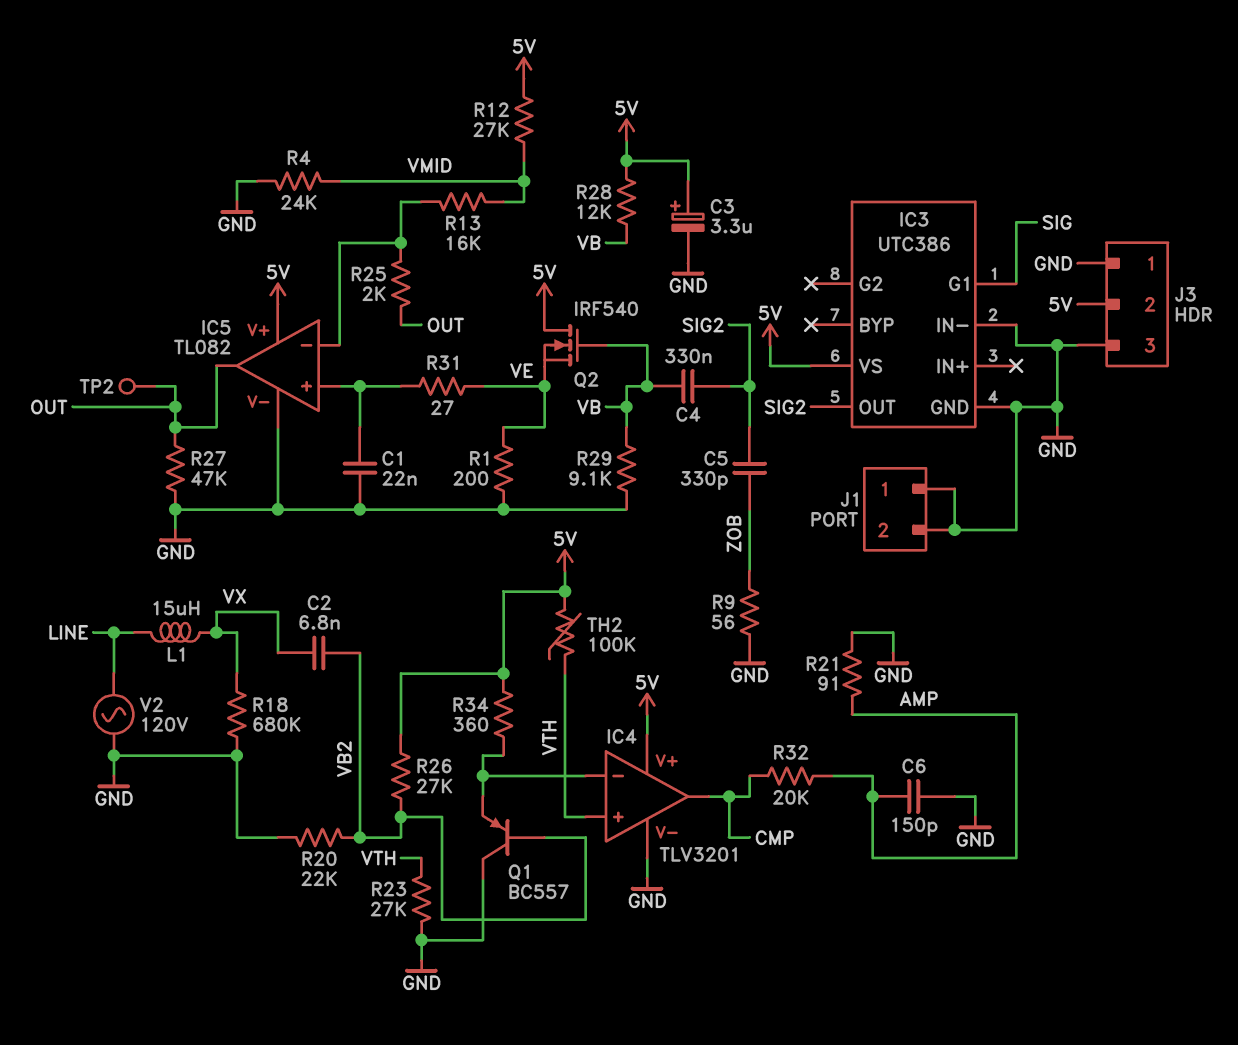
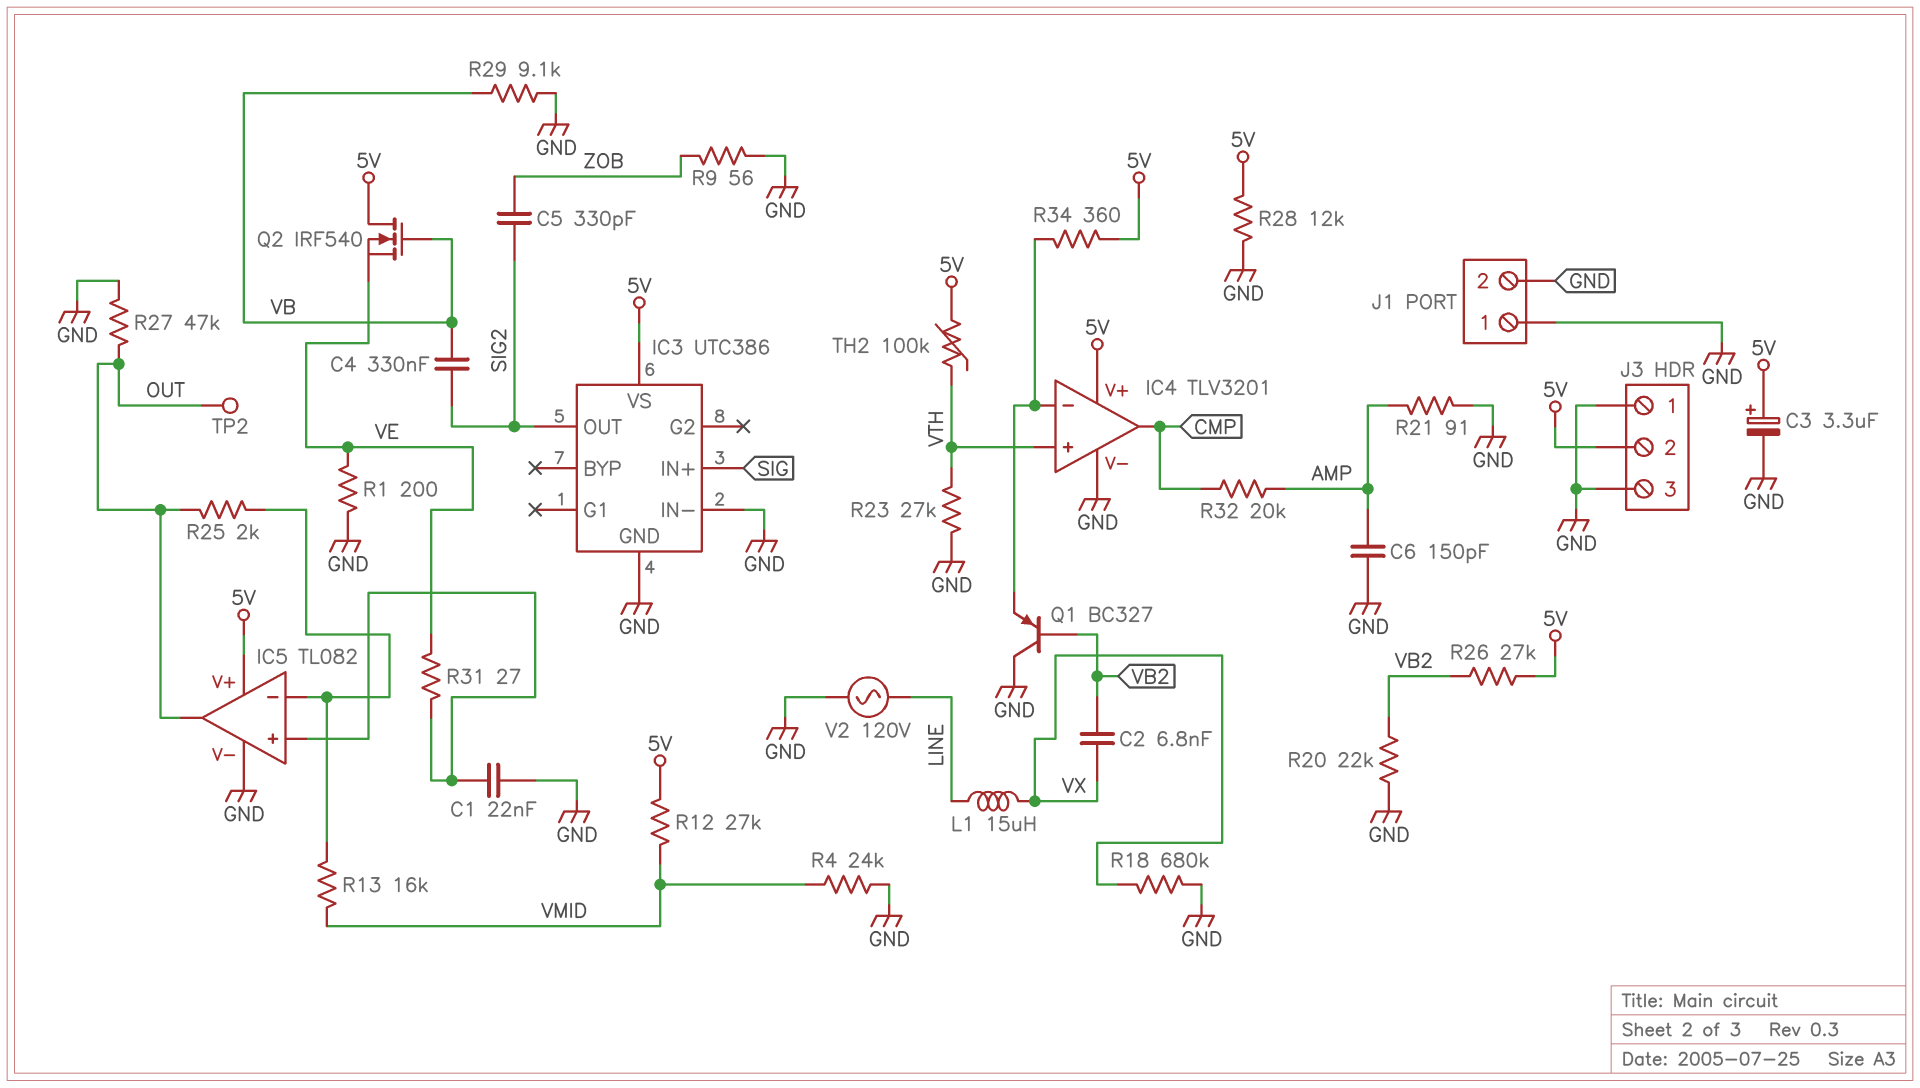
IC3 pin G1: SIG -> none
IC3 pin IN+: none -> SIG
Q1: PNP BC557 (B VB2, C GND, E IC4/in-) -> PNP BC327 (B VB2, C GND, E IC4/in-)
R28: 12k (5V, VB) -> 12k (5V, GND)

